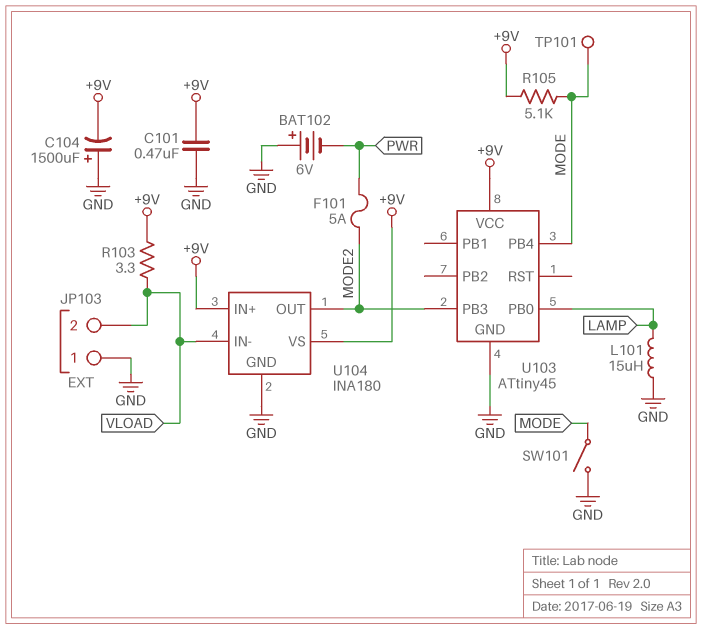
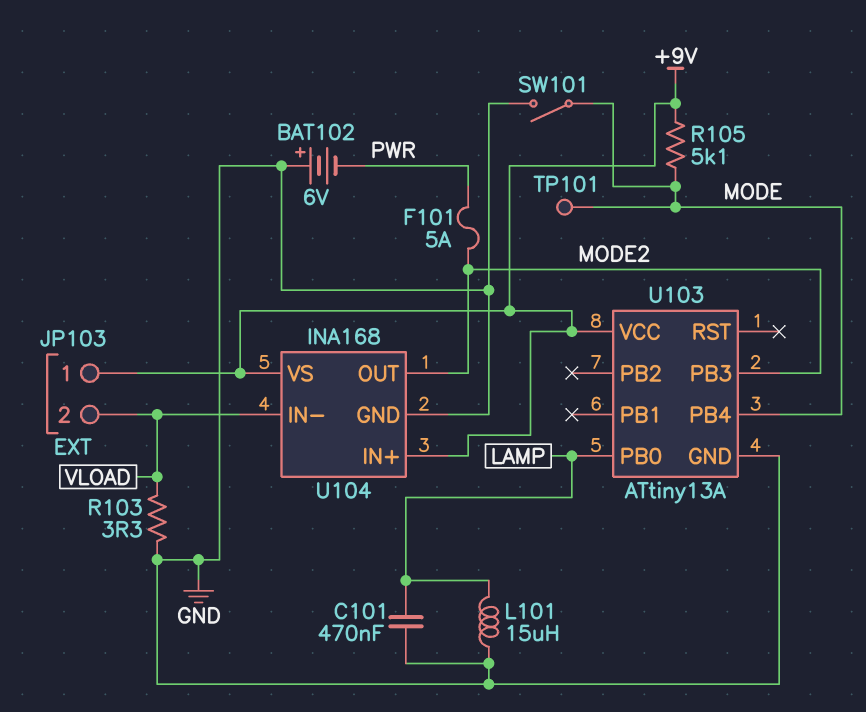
C101: 470nF (+9V, GND) -> 470nF (GND, LAMP)
C104: 1500uF (plus GND, minus +9V) -> none
JP103 pin 1: GND -> +9V
R103: 3.3 (+9V, VLOAD) -> 3.3 (GND, VLOAD)
U103: ATtiny45 -> ATtiny13A
U104: INA180 -> INA168

